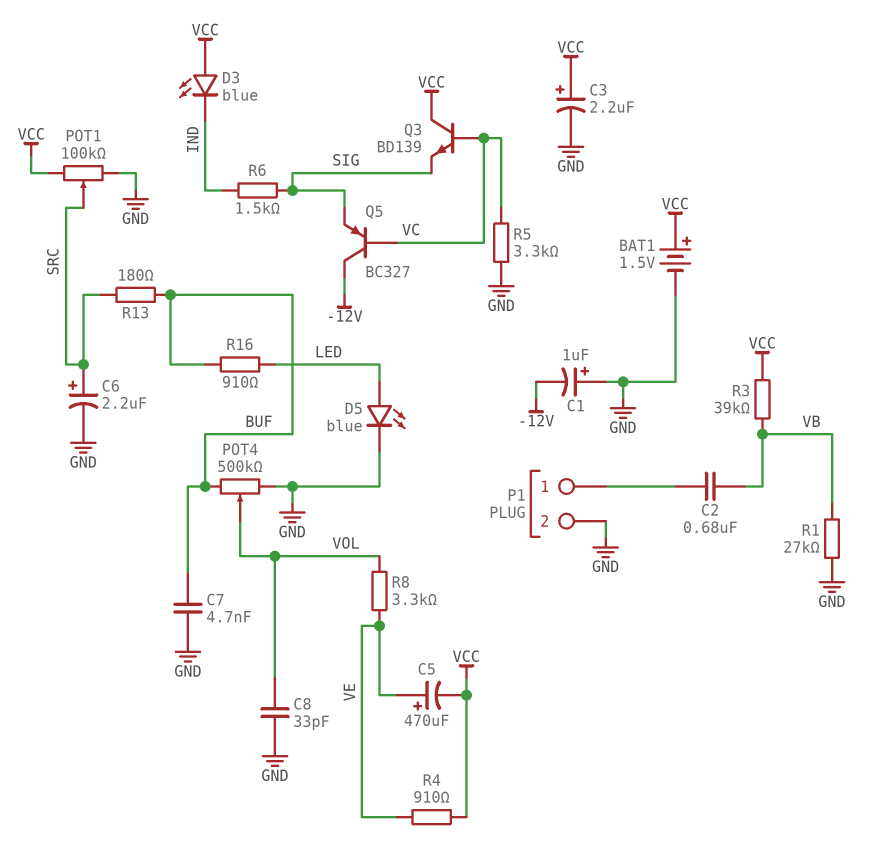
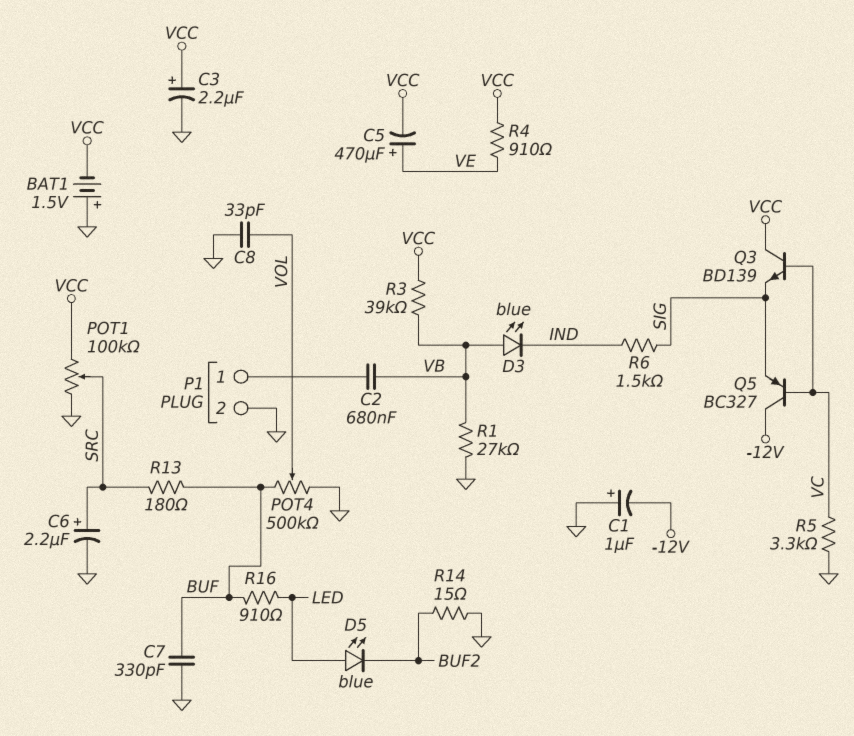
BAT1: 1.5V (plus VCC, minus GND) -> 1.5V (plus GND, minus VCC)
C7: 4.7nF (BUF, GND) -> 330pF (BUF, GND)
D3: LED blue (A VCC, K IND) -> LED blue (A VB, K IND)
D5: LED blue (A LED, K GND) -> LED blue (A LED, K BUF2)
R8: 3.3k (VE, VOL) -> none
R14: none -> 15 (BUF2, GND)

